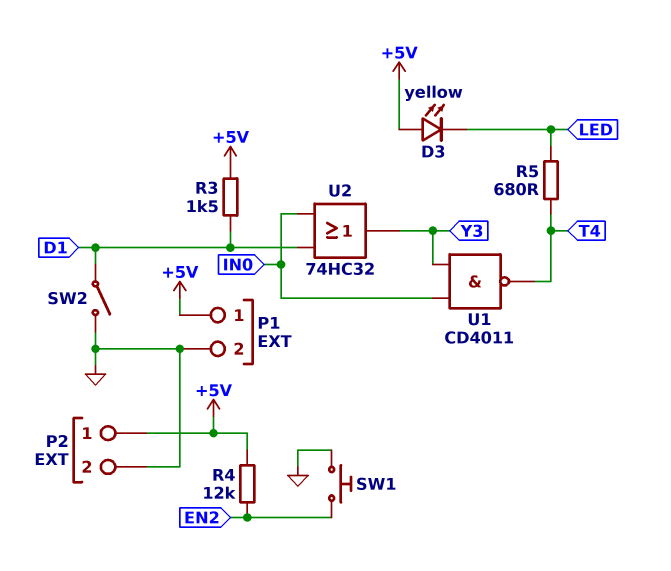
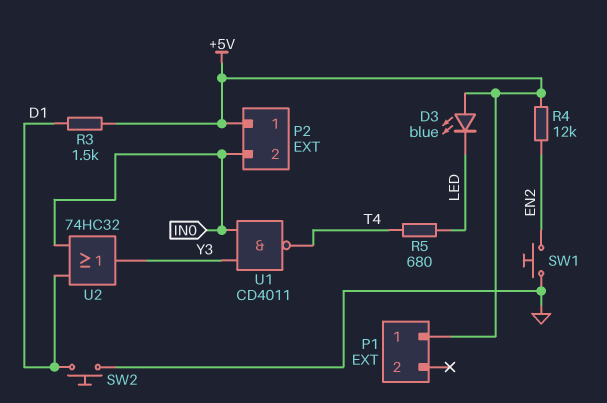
D3: LED yellow (A +5V, K LED) -> LED blue (A +5V, K LED)
P1 pin 2: GND -> none
P2 pin 2: GND -> IN0
SW2: switch (D1, GND) -> button (D1, GND)

